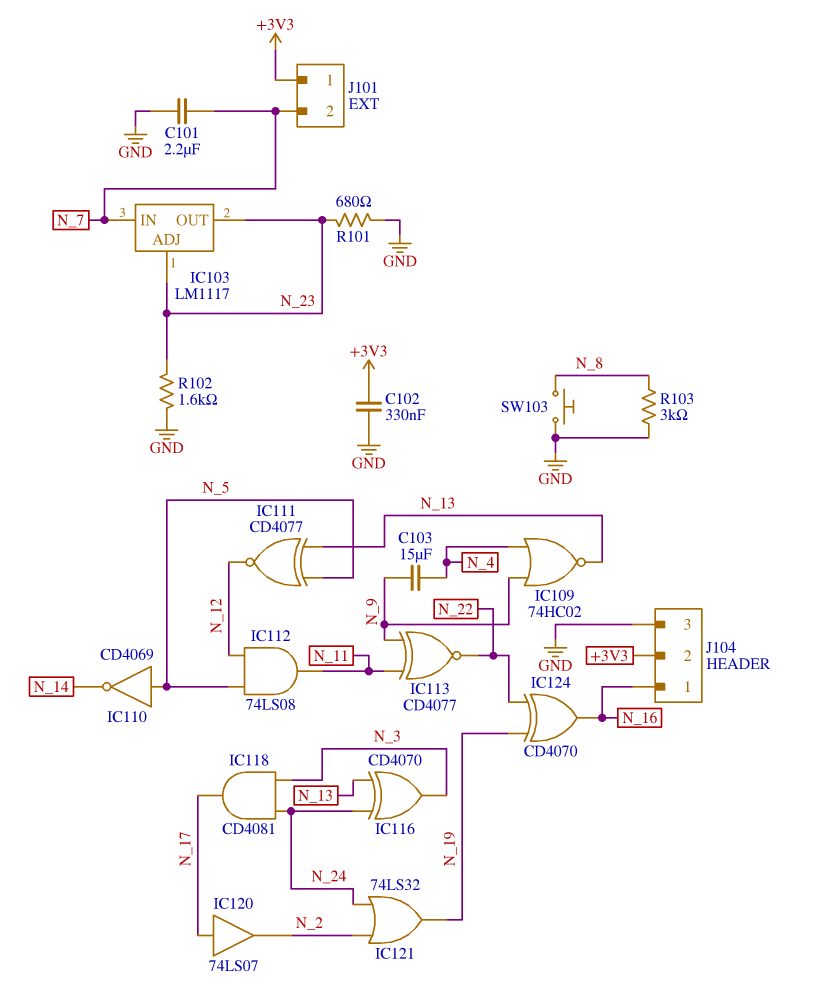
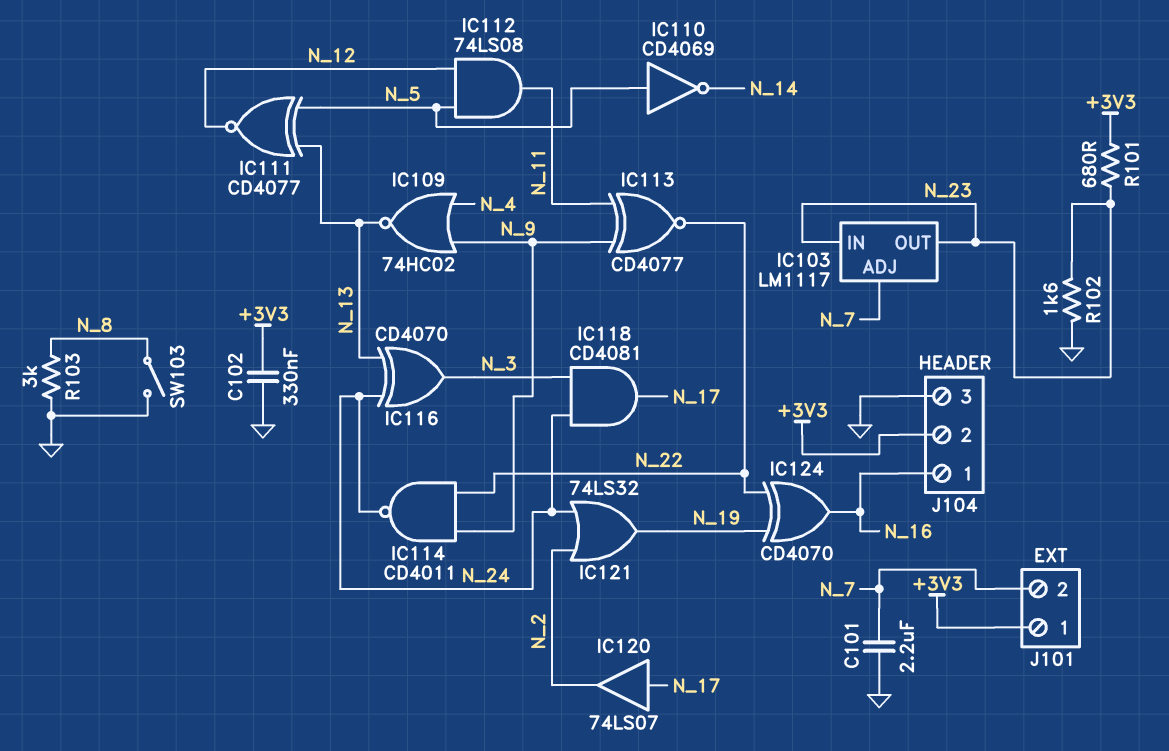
C103: 15uF (N_4, N_9) -> none
IC103 pin ADJ: N_23 -> N_7
IC103 pin IN: N_7 -> N_23
IC114: none -> NAND CD4011 (in N_9, in N_22, out N_24)
R101: 680 (GND, N_23) -> 680 (+3V3, N_23)
SW103: button (GND, N_8) -> switch (GND, N_8)

